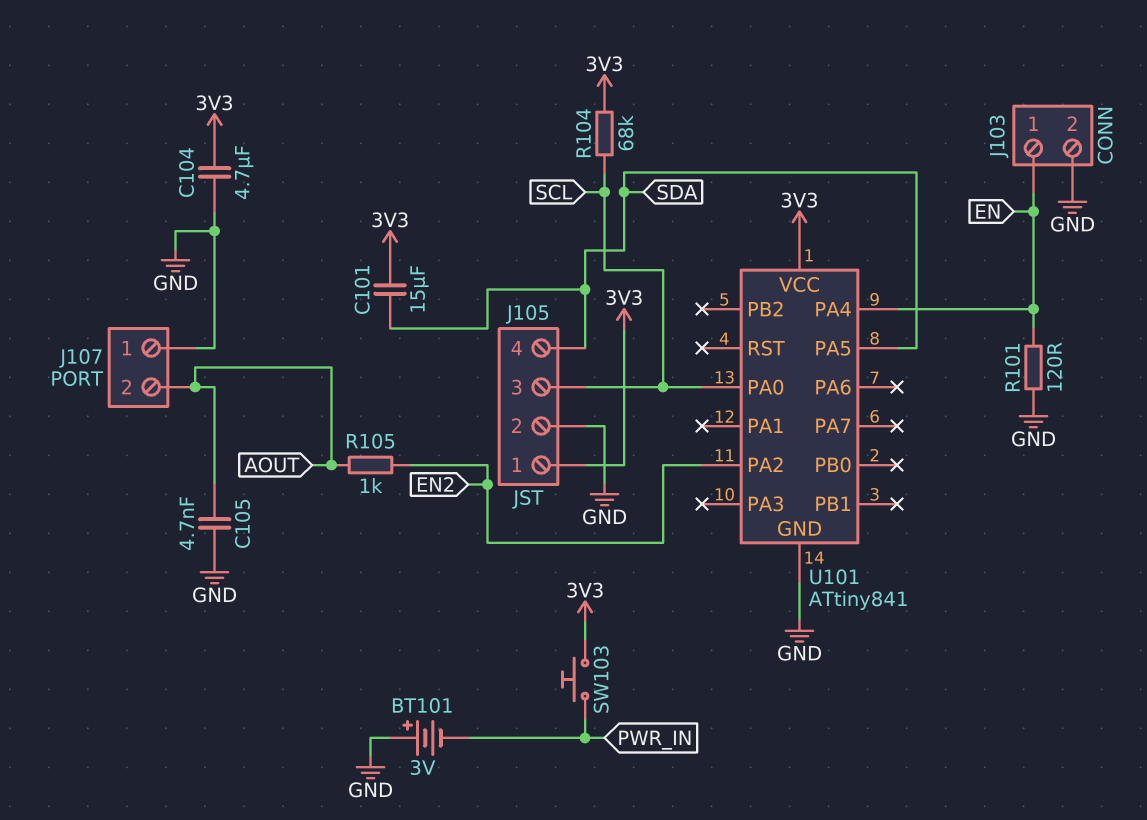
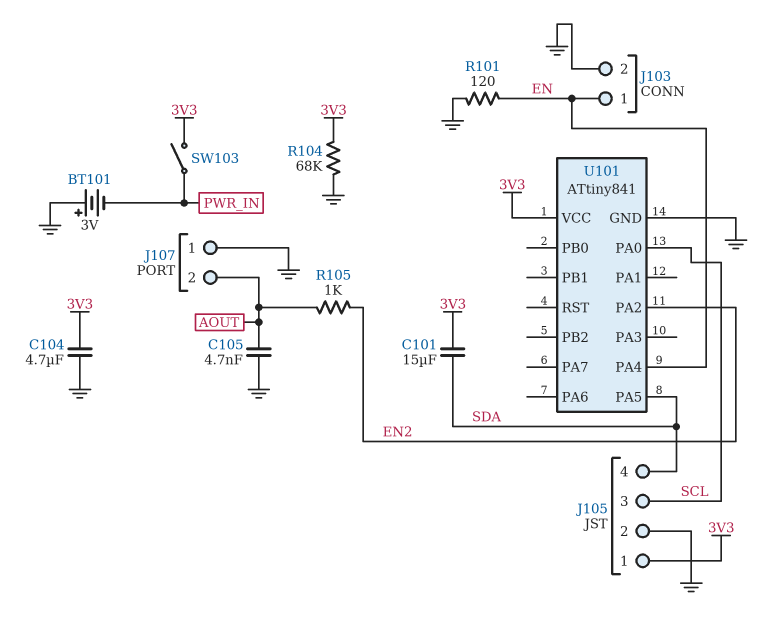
R104: 68k (3V3, SCL) -> 68k (3V3, GND)
SW103: button (3V3, PWR_IN) -> switch (3V3, PWR_IN)

